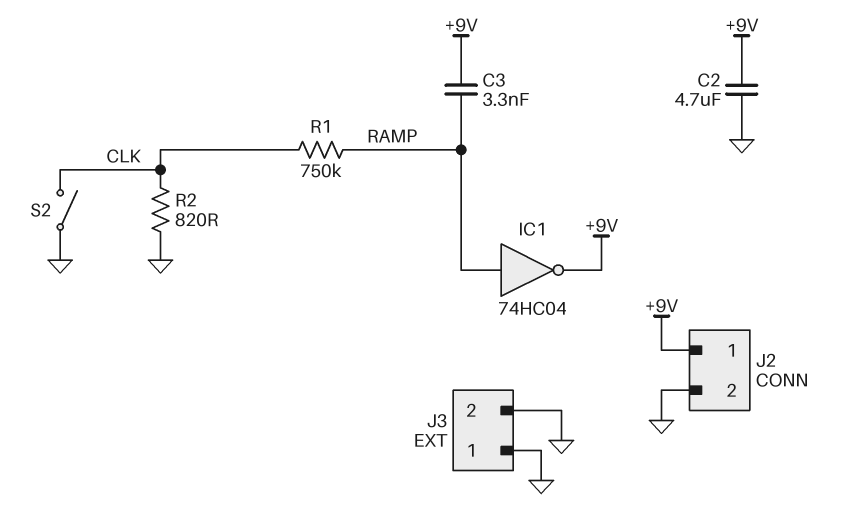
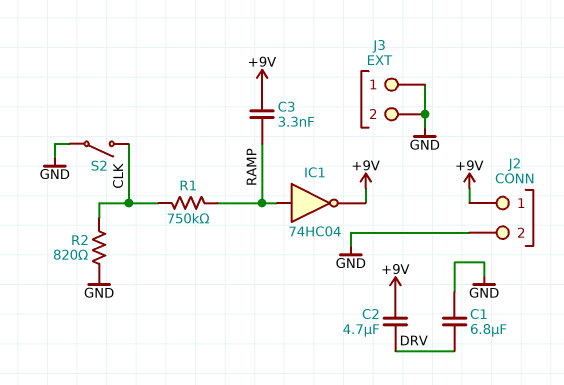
C1: none -> 6.8uF (DRV, GND)
C2: 4.7uF (+9V, GND) -> 4.7uF (+9V, DRV)

